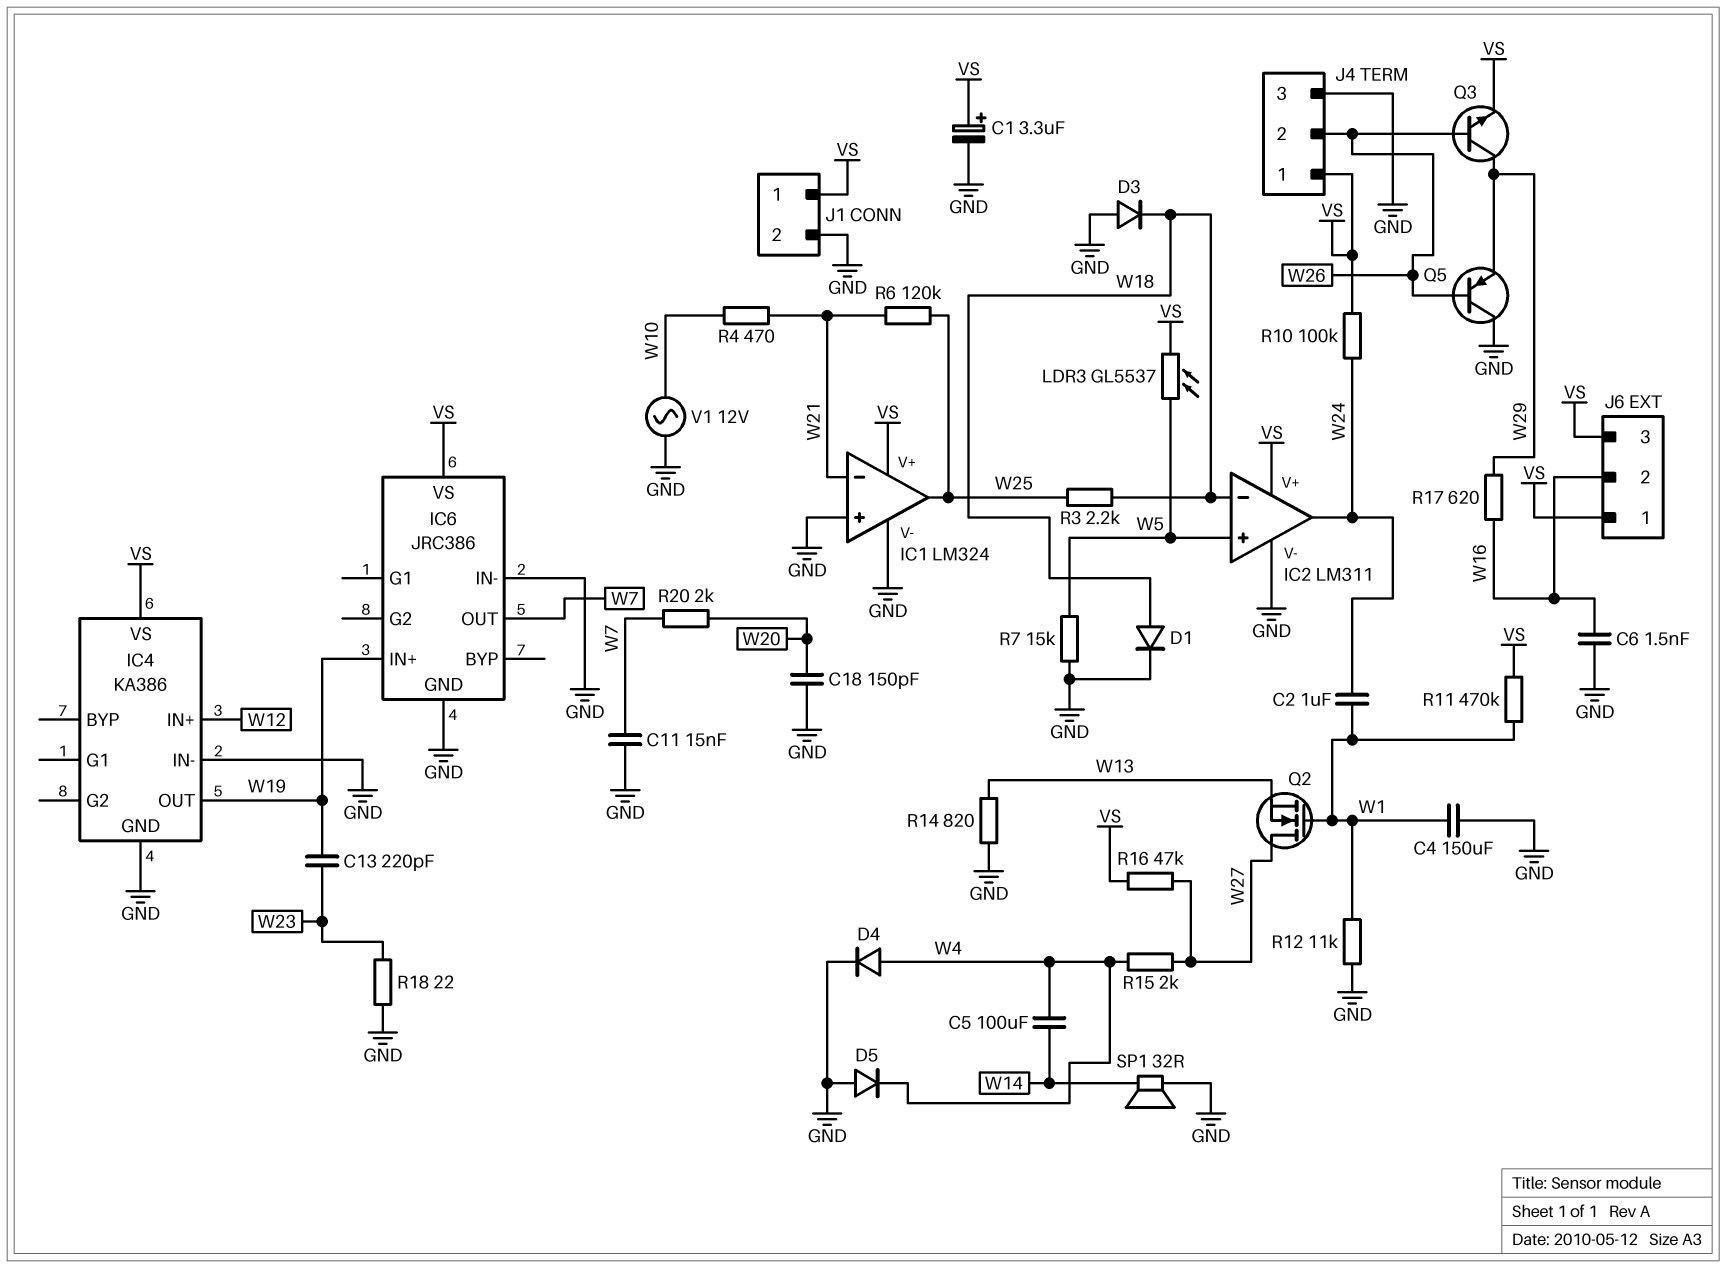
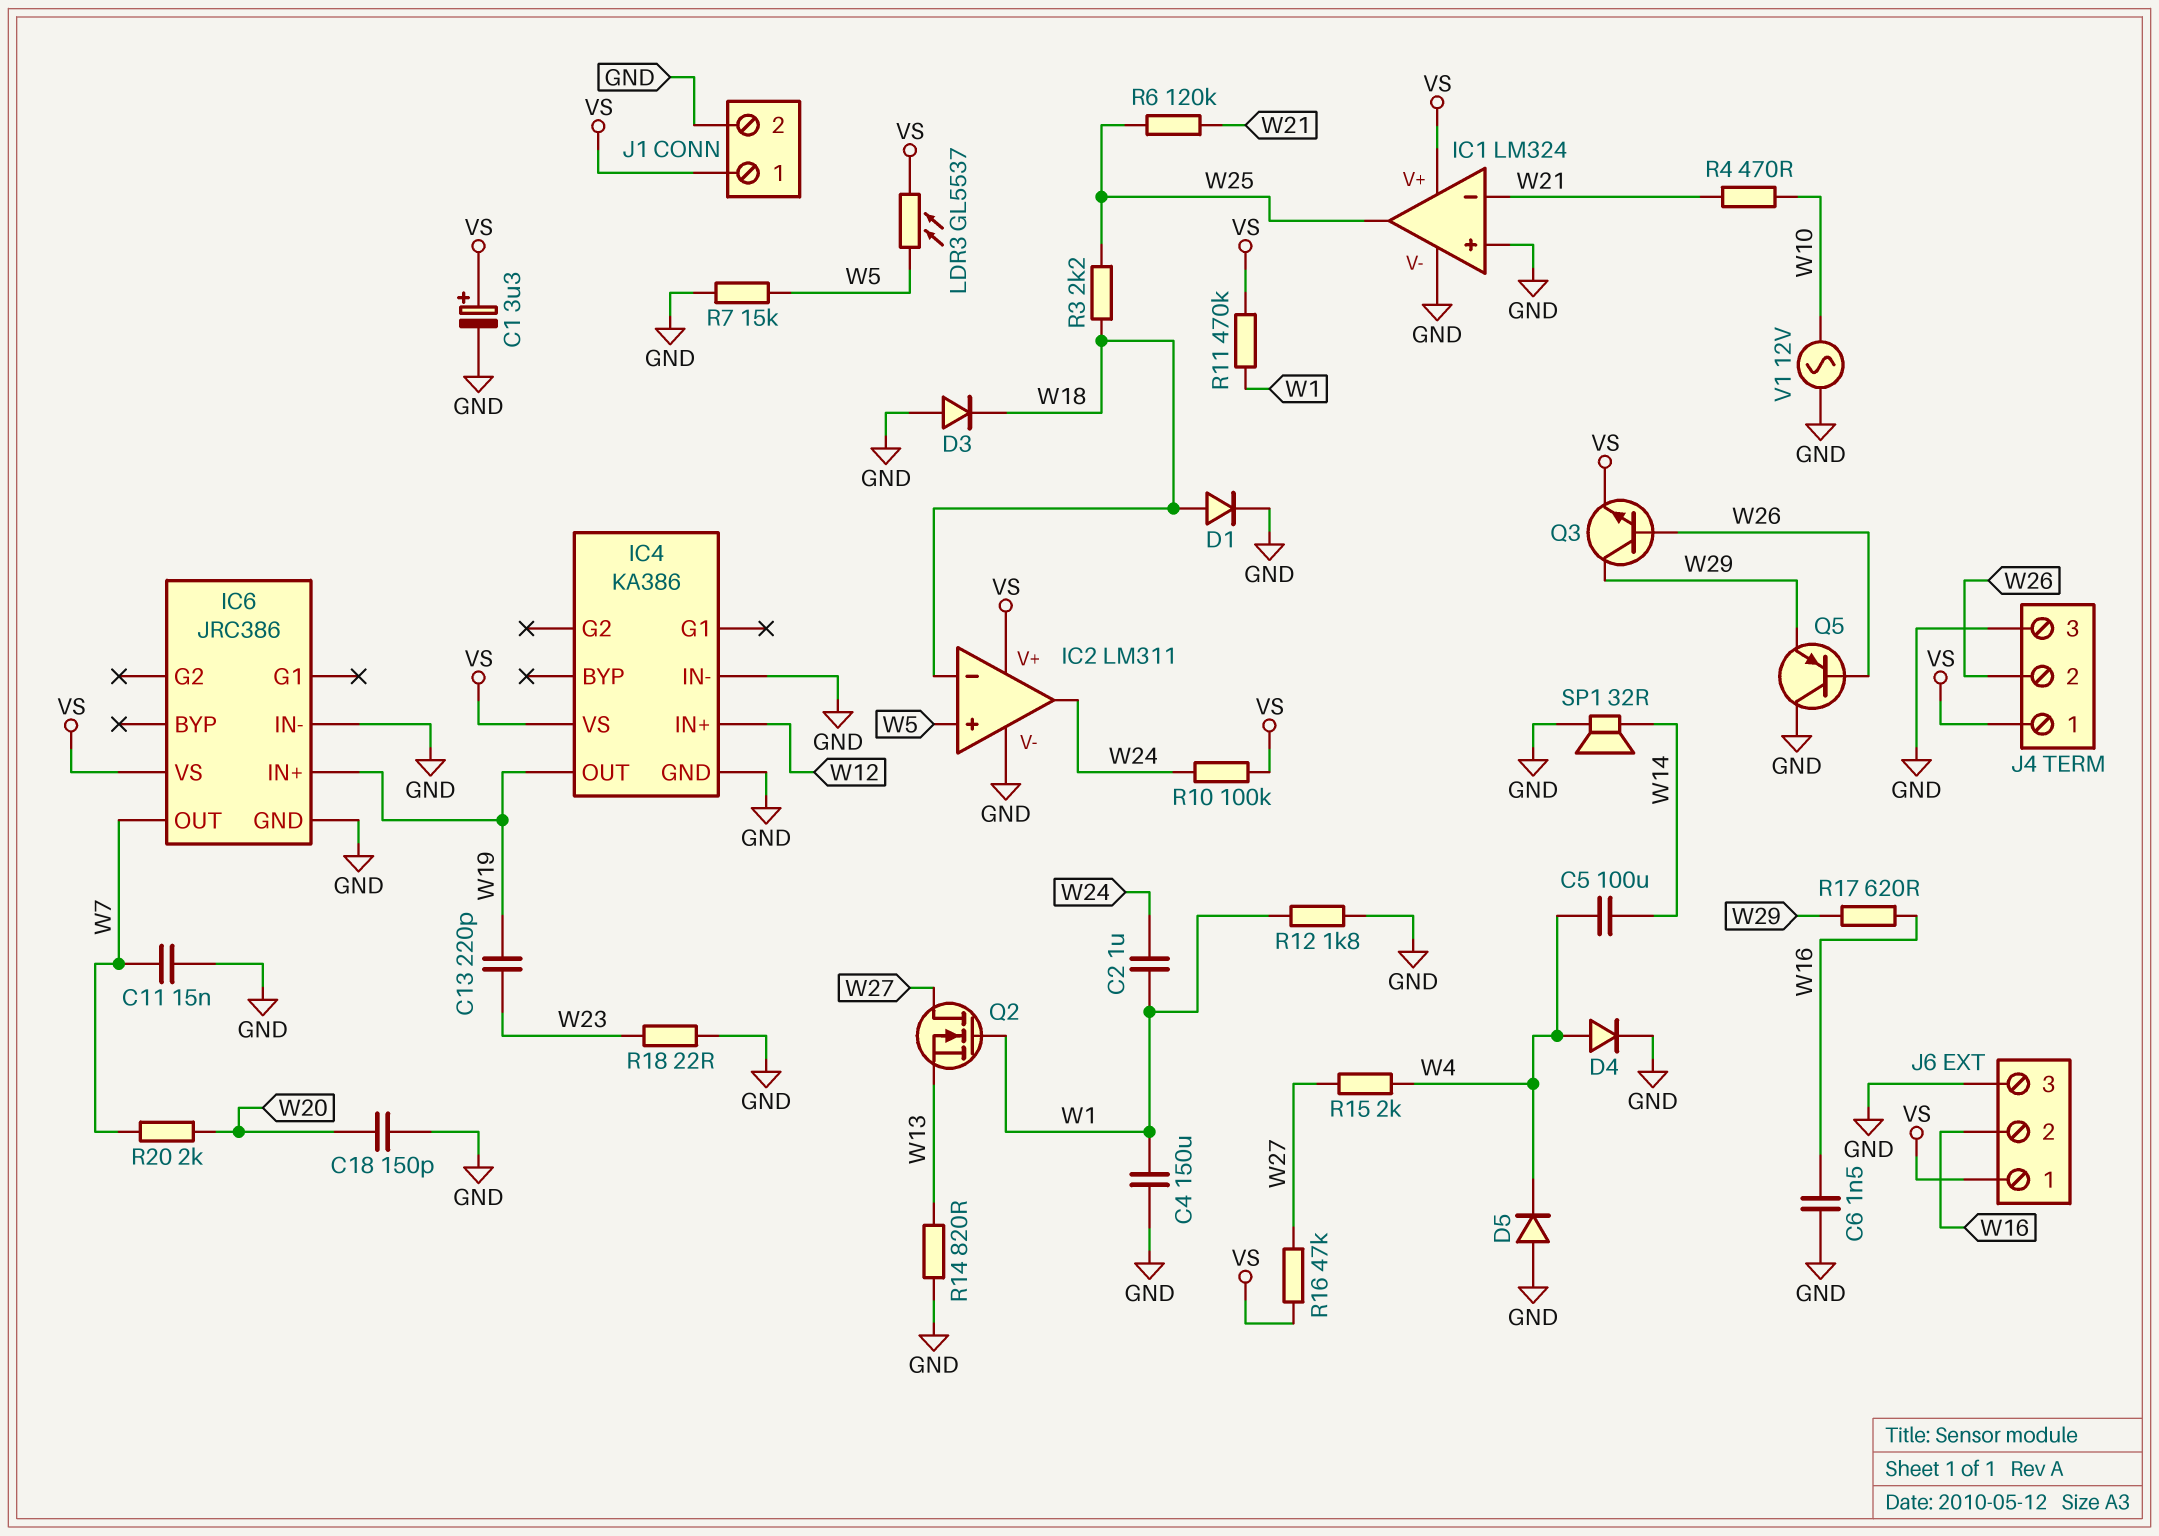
J6 pin 3: VS -> GND
R12: 11k (GND, W1) -> 1.8k (GND, W1)

